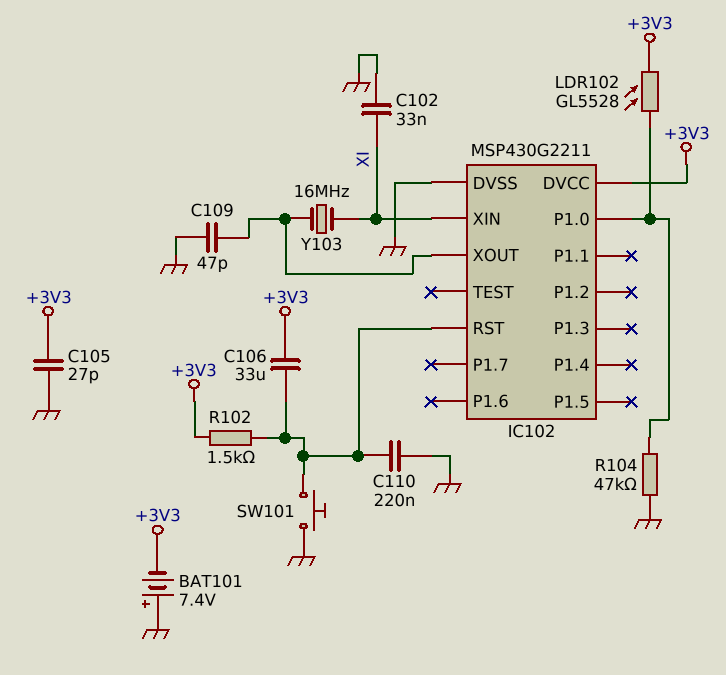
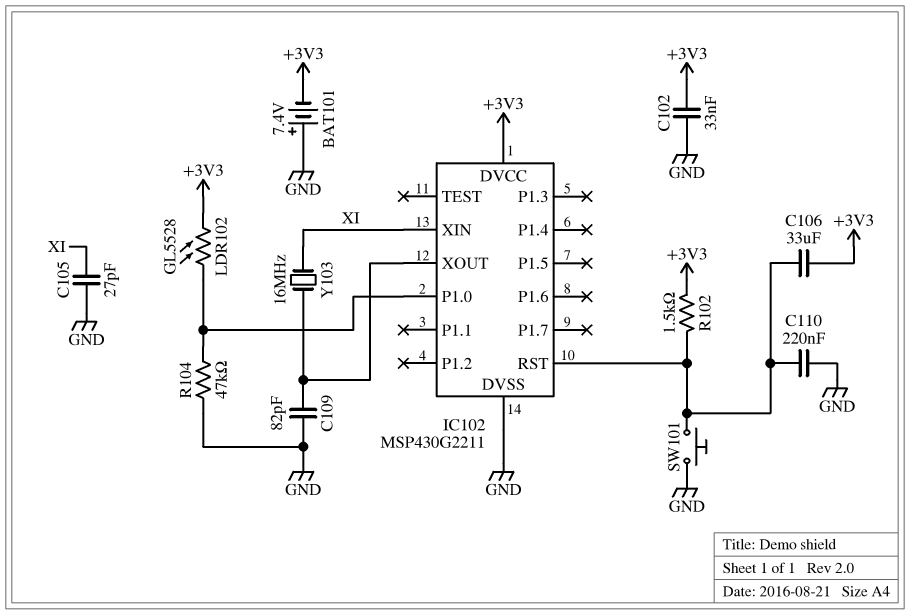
C102: 33nF (GND, XI) -> 33nF (+3V3, GND)
C105: 27pF (+3V3, GND) -> 27pF (GND, XI)
C109: 47pF (GND, IC102/XOUT) -> 82pF (GND, IC102/XOUT)

